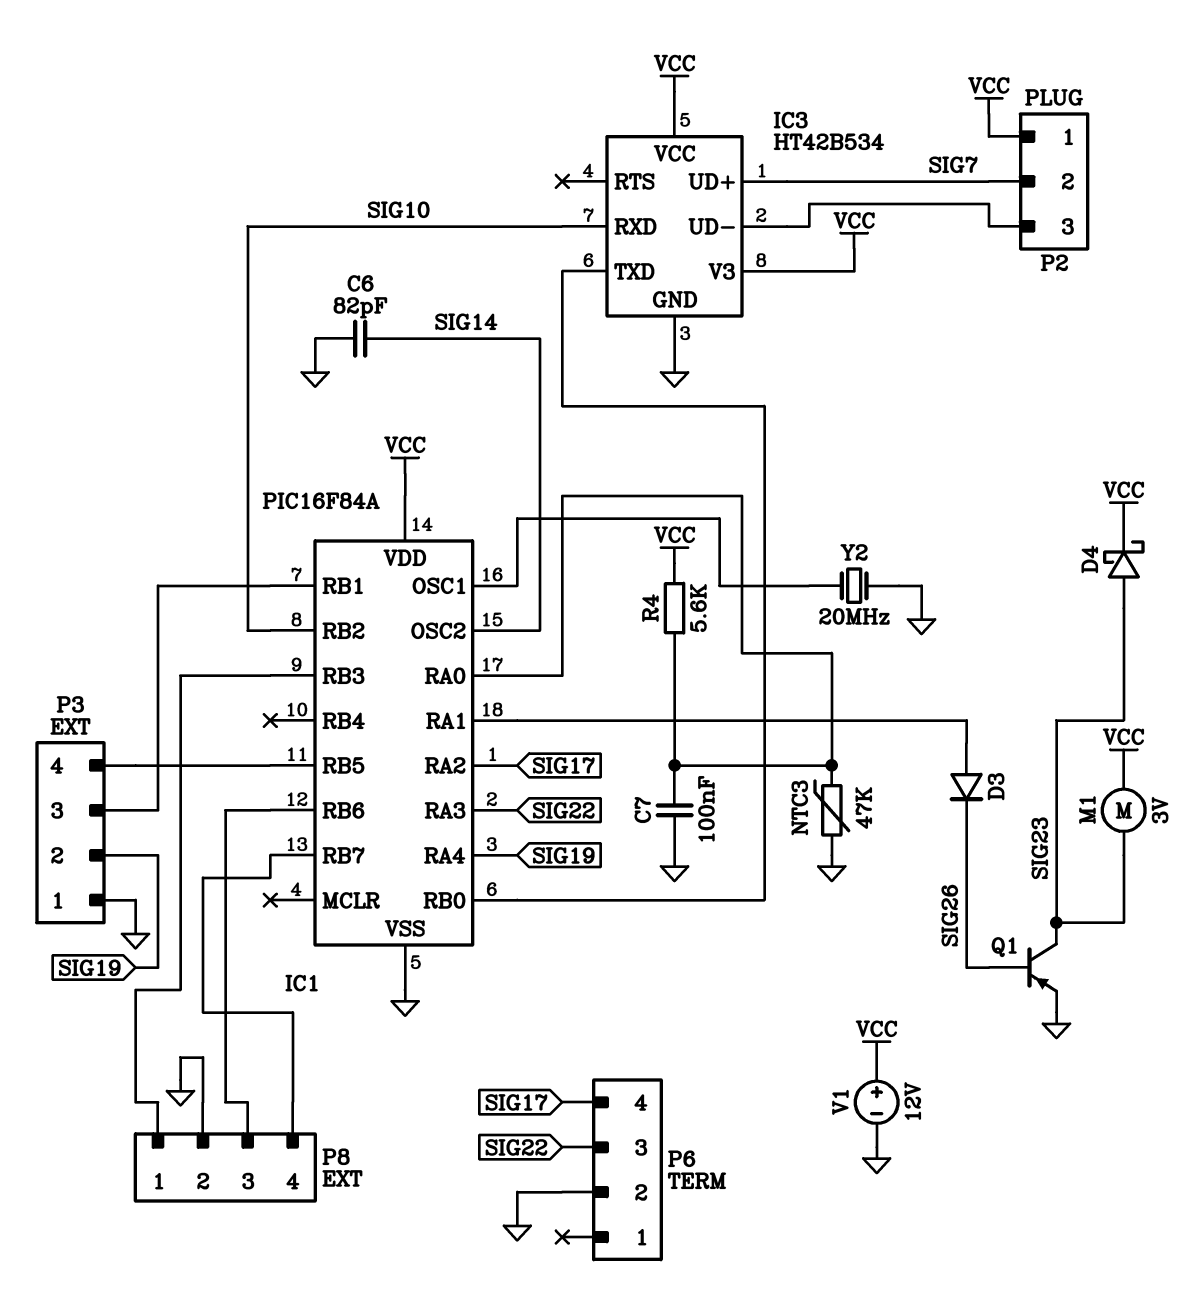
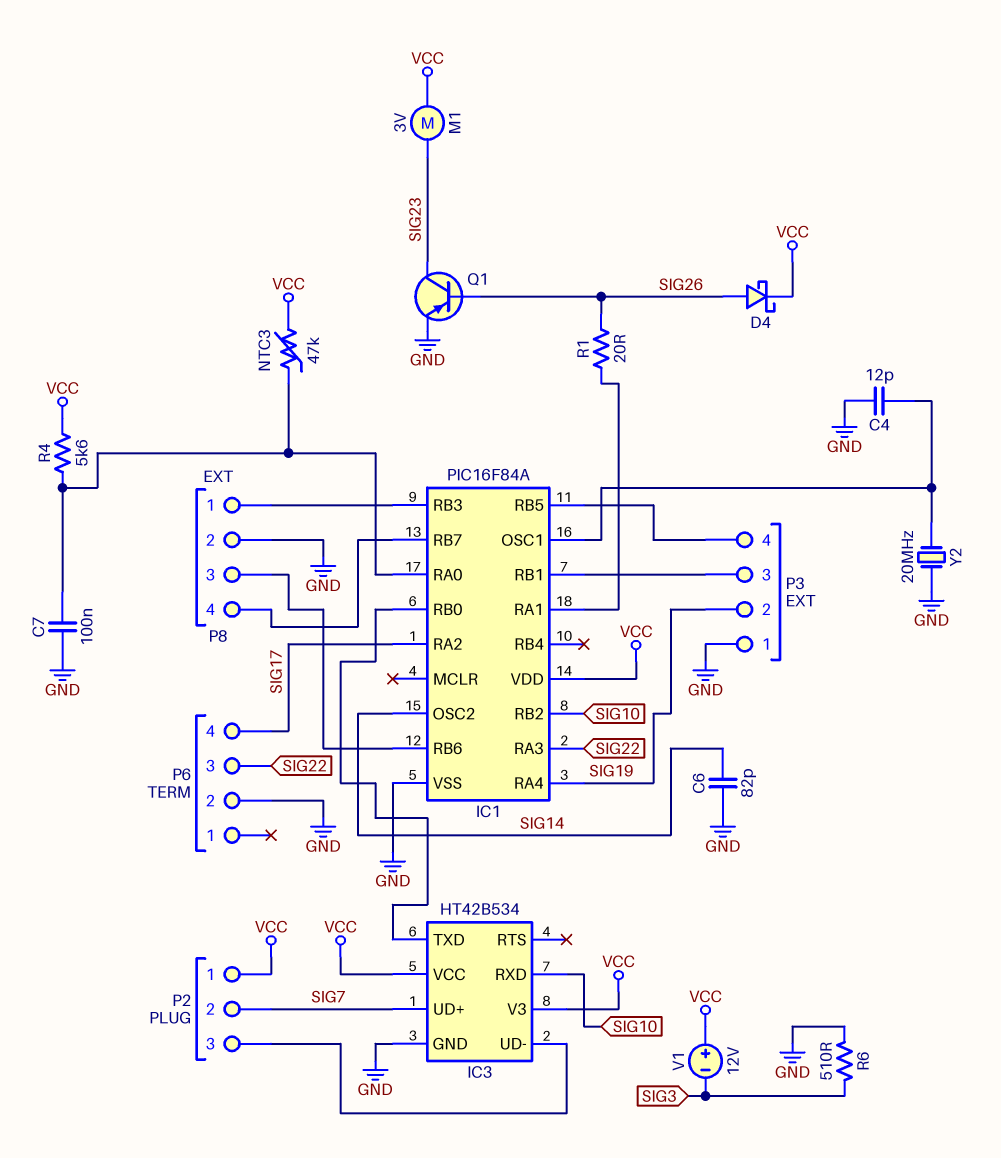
C4: none -> 12pF (GND, IC1/OSC1)
D3: diode (A IC1/RA1, K SIG26) -> none
D4: schottky (A SIG23, K VCC) -> schottky (A SIG26, K VCC)
NTC3: 47k (GND, IC1/RA0) -> 47k (IC1/RA0, VCC)
R1: none -> 20 (IC1/RA1, SIG26)
R6: none -> 510 (GND, SIG3)
V1: 12V (plus VCC, minus GND) -> 12V (plus VCC, minus SIG3)

